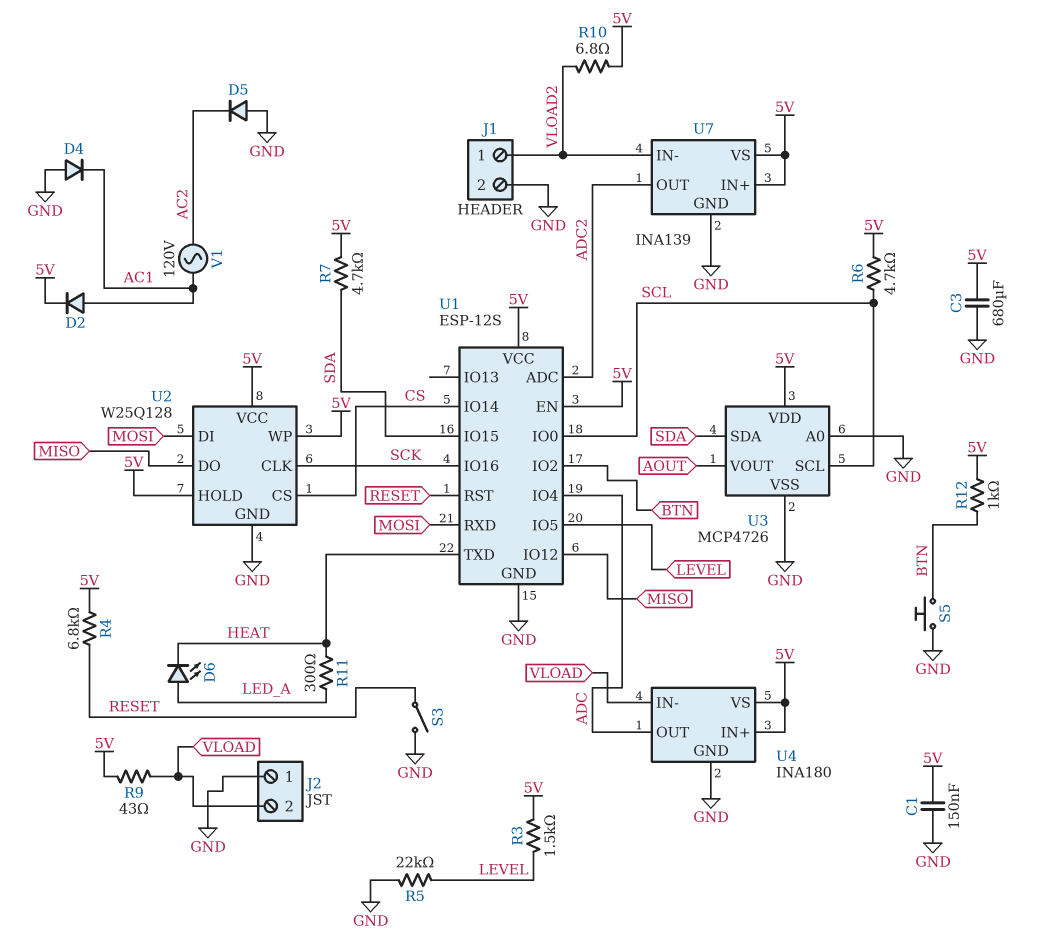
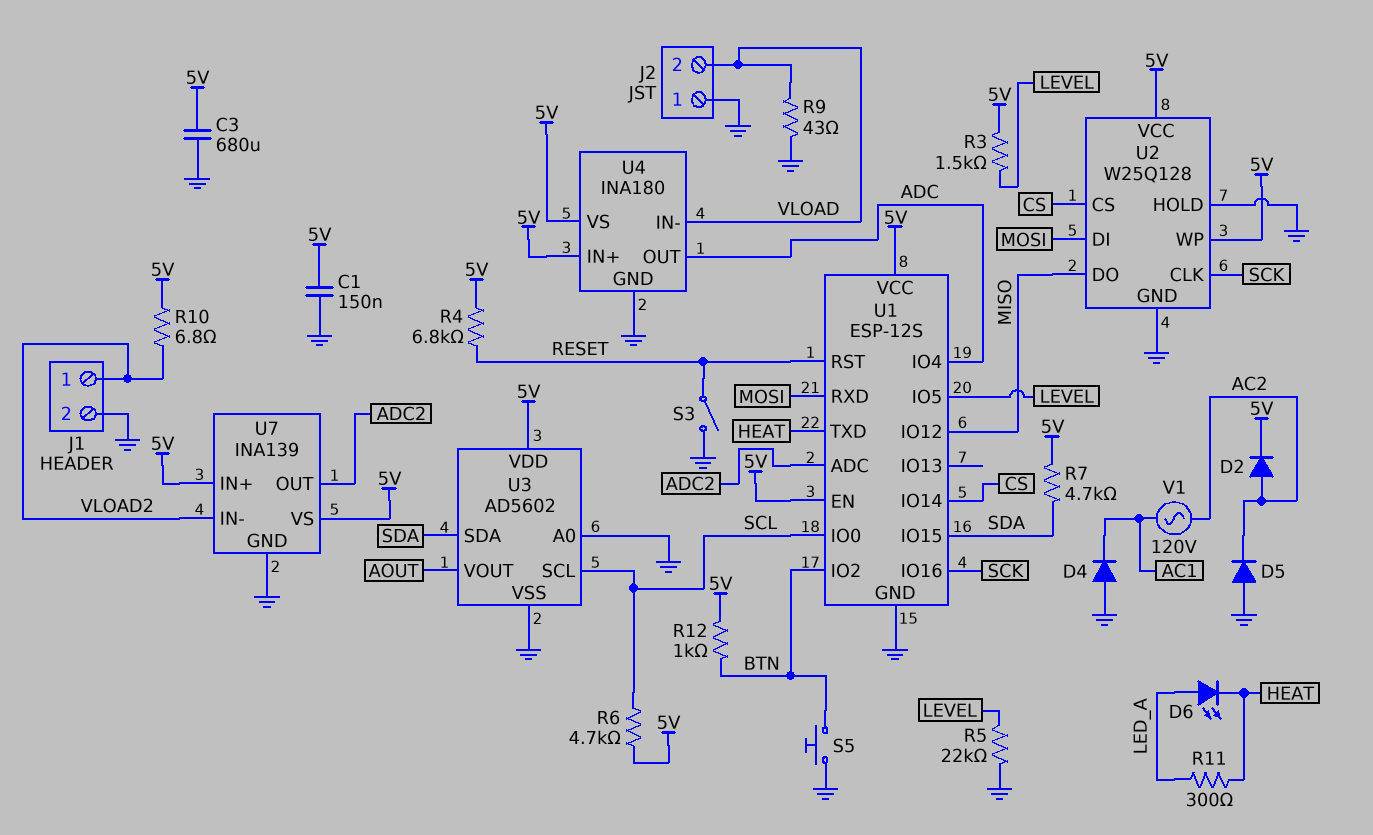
D2: diode (A AC1, K 5V) -> diode (A AC2, K 5V)
R9: 43 (5V, VLOAD) -> 43 (GND, VLOAD)
U2 pin HOLD: 5V -> GND
U3: MCP4726 -> AD5602

